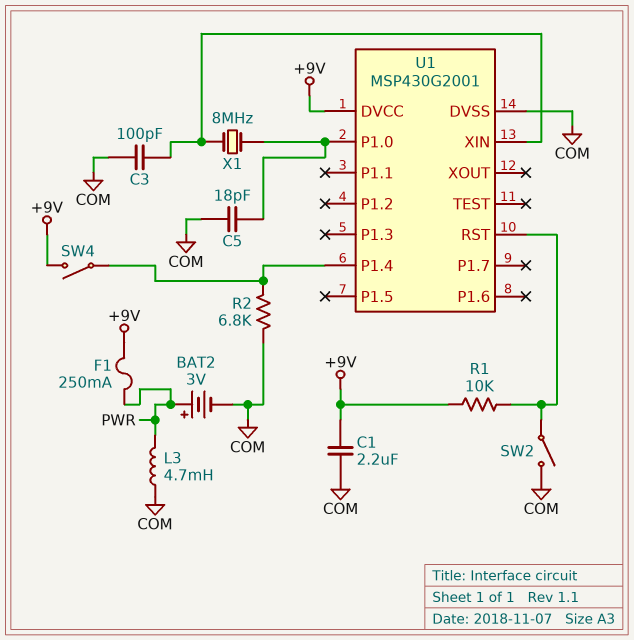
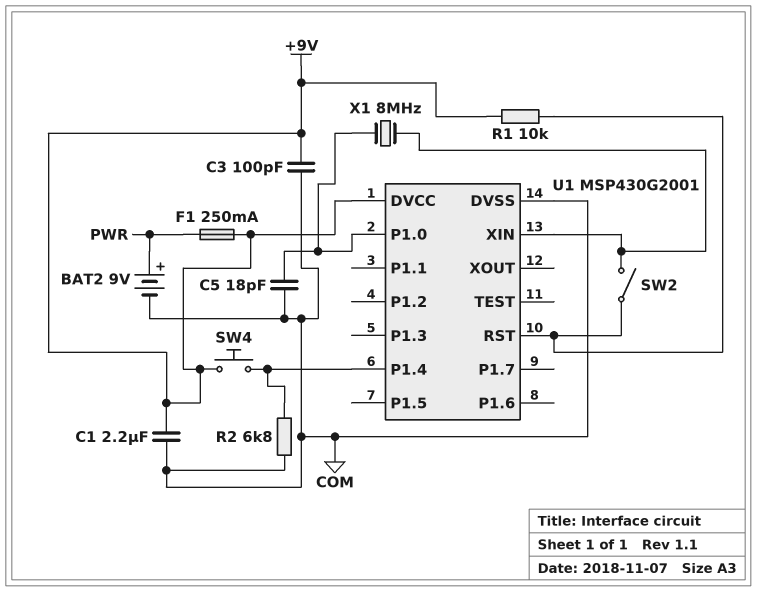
BAT2: 3V (plus PWR, minus COM) -> 9V (plus PWR, minus COM)
C3: 100pF (COM, U1/XIN) -> 100pF (+9V, COM)
L3: 4.7mH (COM, PWR) -> none
SW2: switch (COM, U1/RST) -> switch (U1/RST, U1/XIN)
SW4: switch (+9V, U1/P1.4) -> button (+9V, U1/P1.4)

